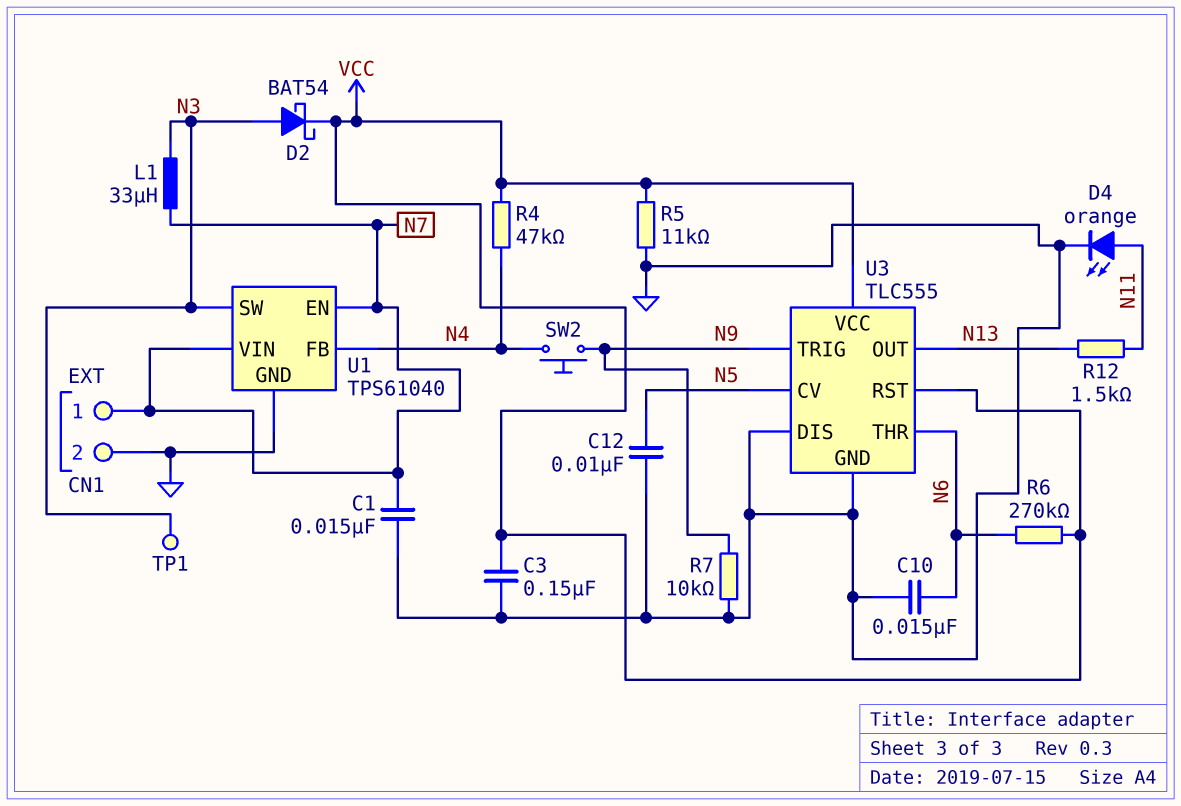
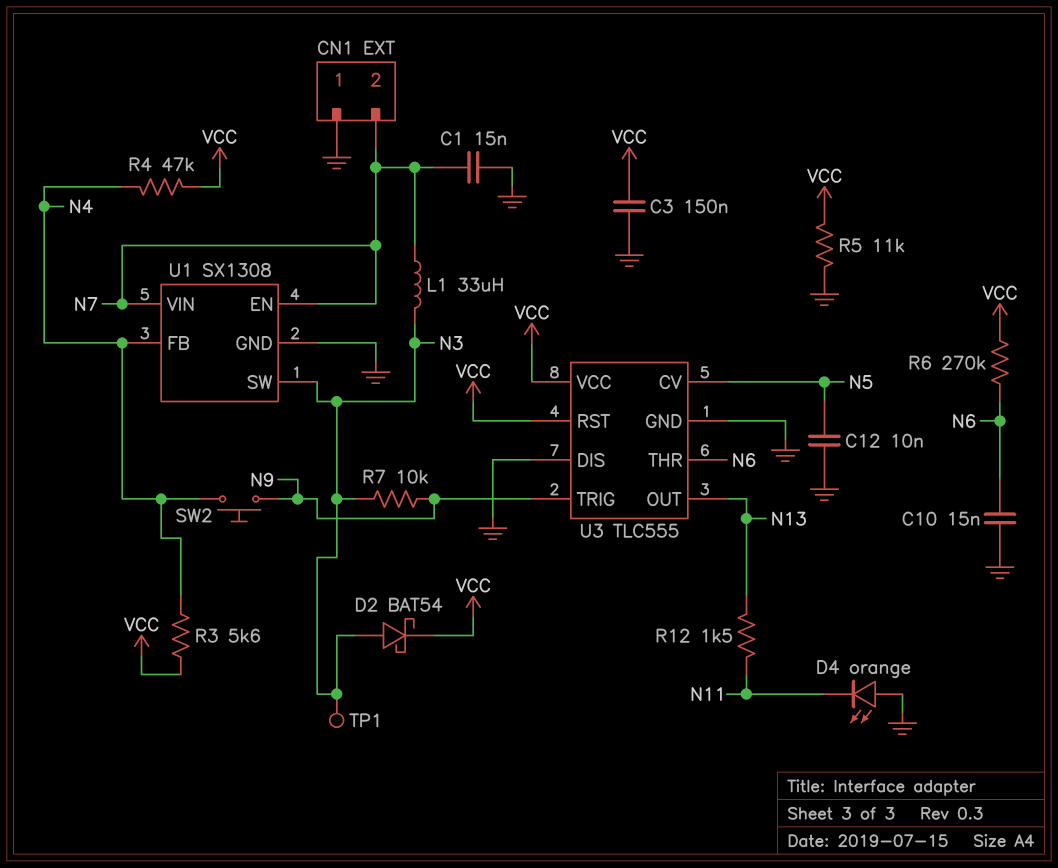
CN1 pin 1: N7 -> GND
CN1 pin 2: GND -> N7
D4: LED orange (A N11, K GND) -> LED orange (A GND, K N11)
R3: none -> 5.6k (N4, VCC)
R7: 10k (GND, N9) -> 10k (N3, N9)
U1: TPS61040 -> SX1308

